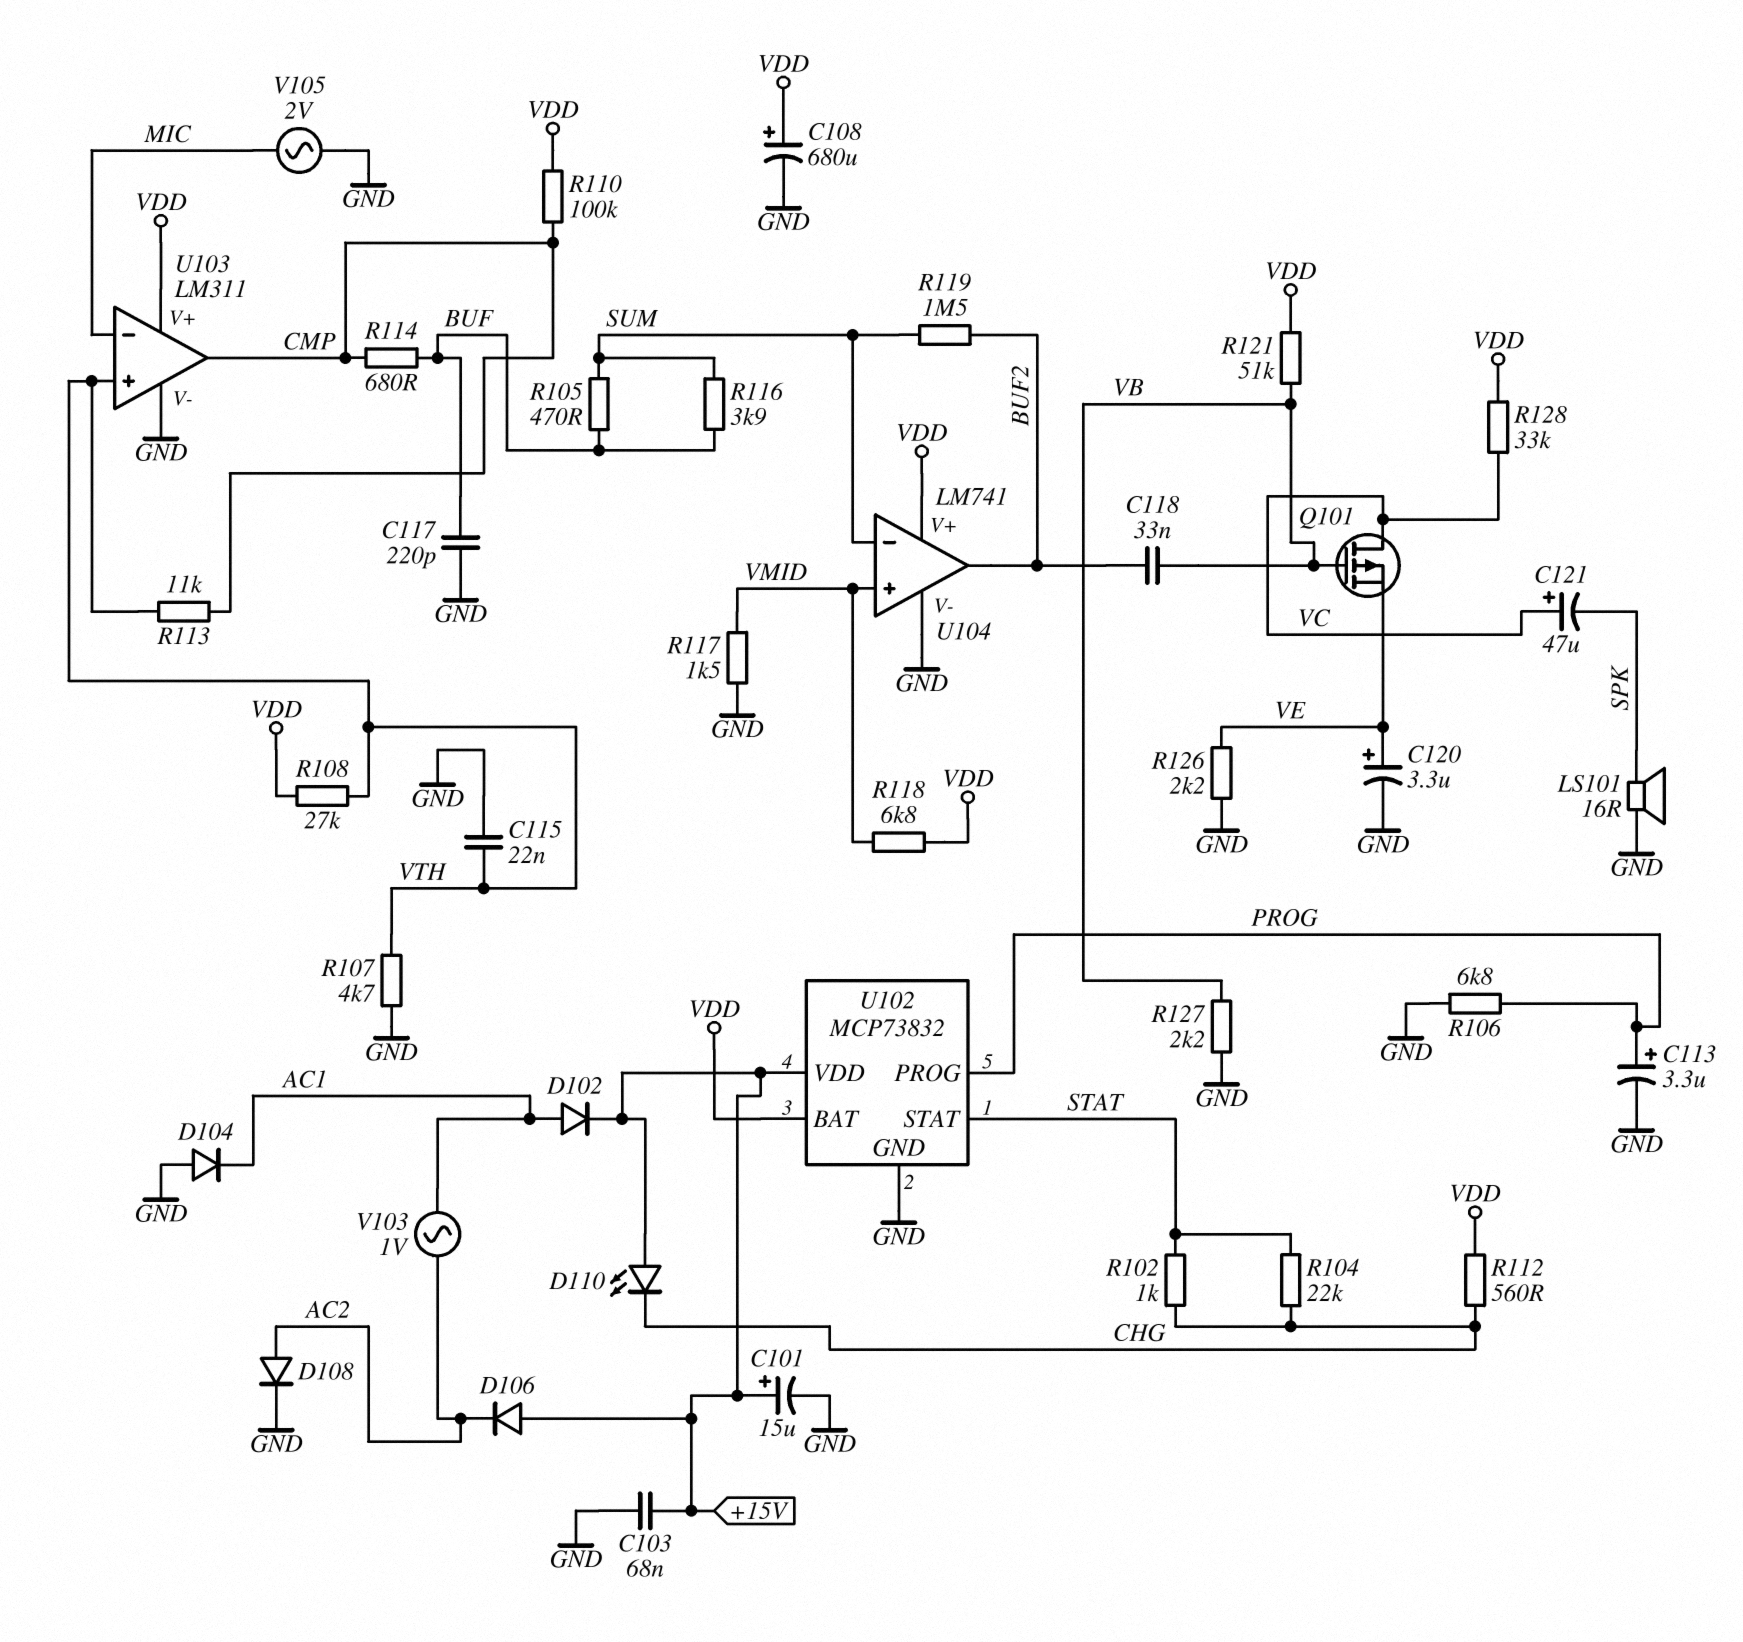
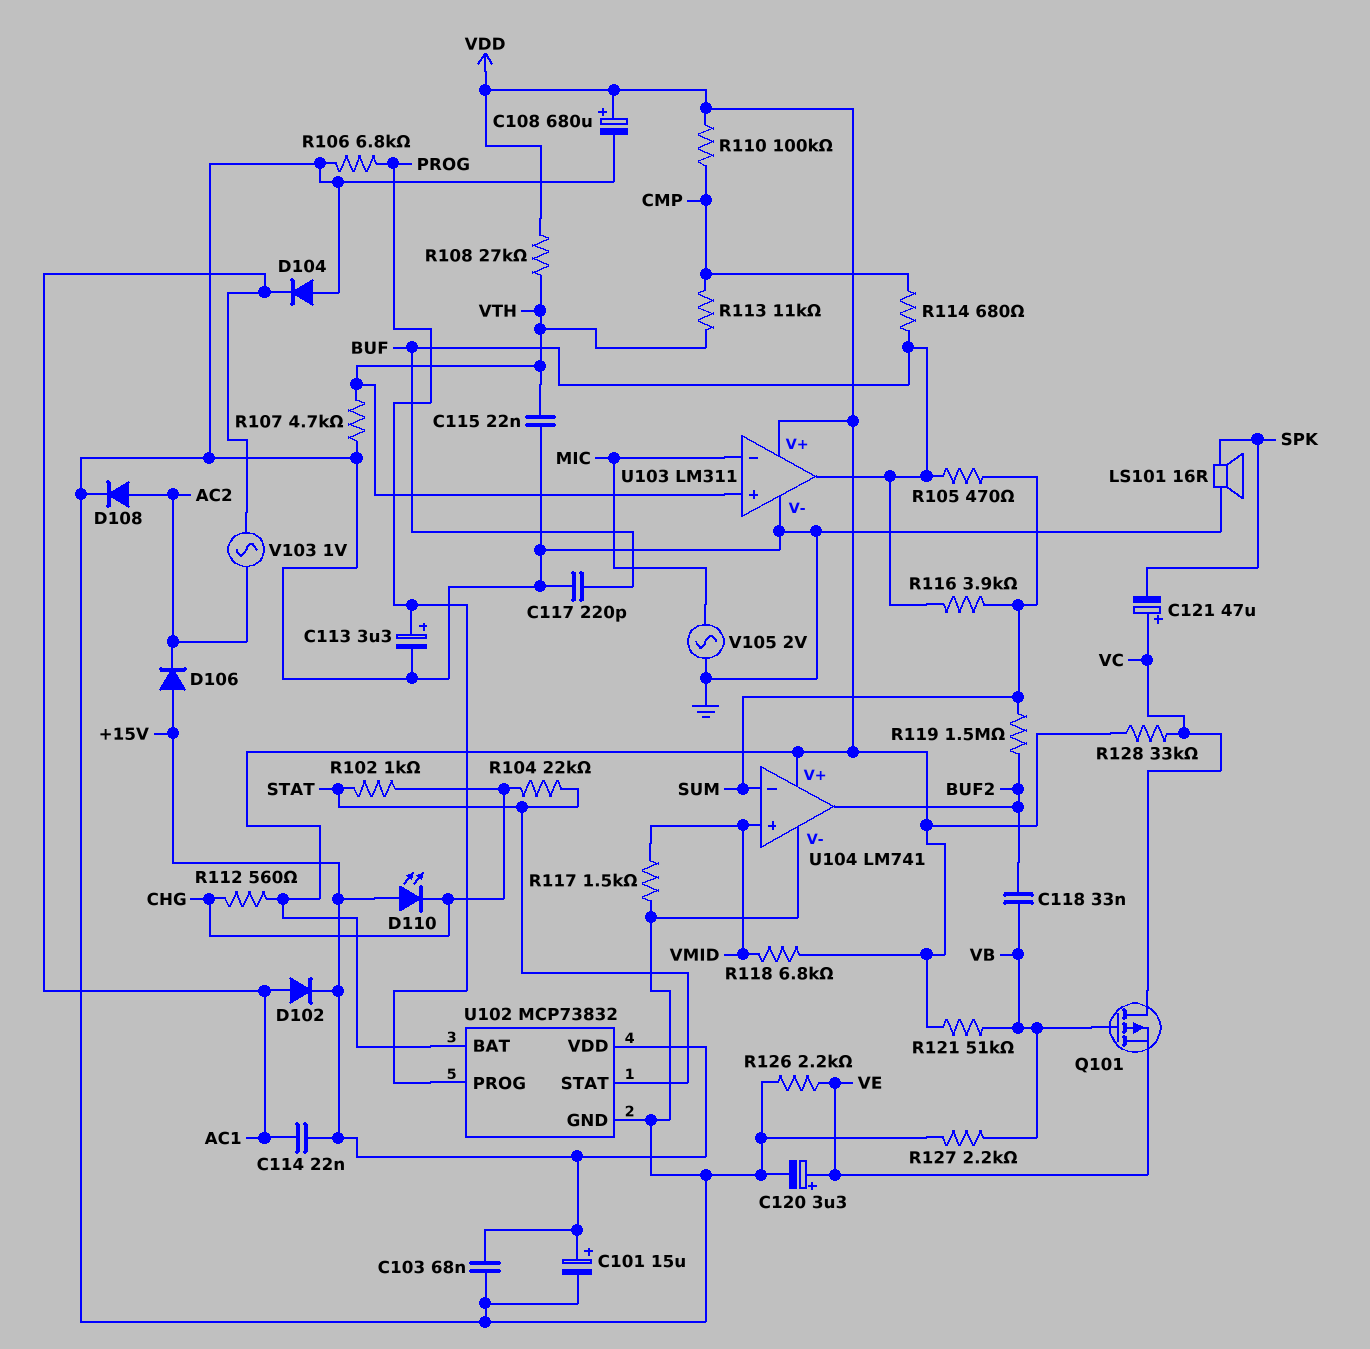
C114: none -> 22nF (+15V, AC1)
U103 pin out: CMP -> BUF

